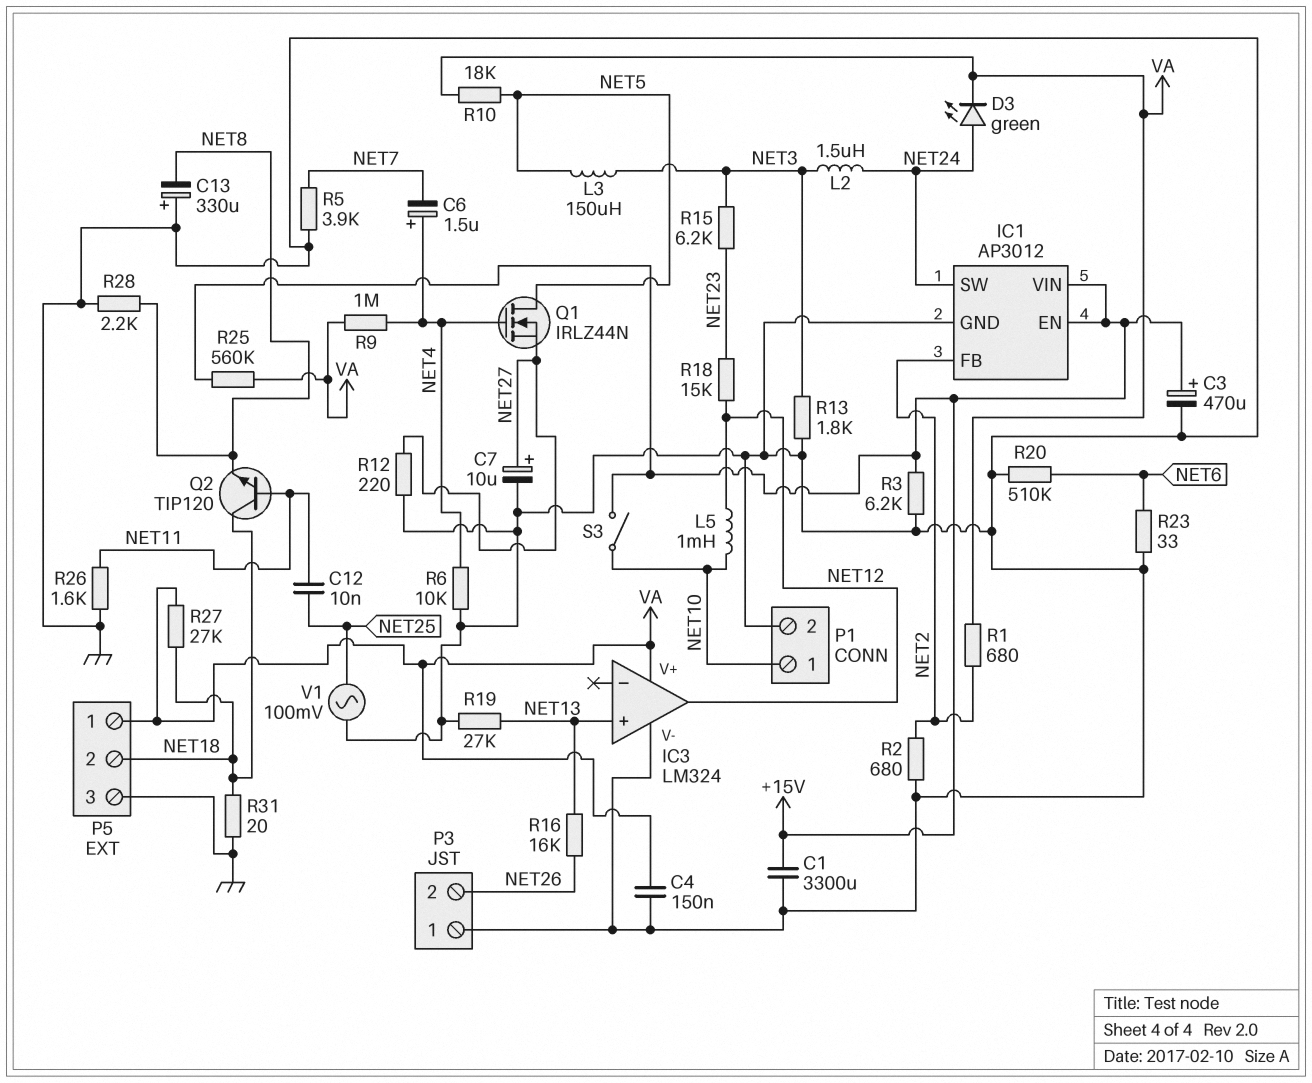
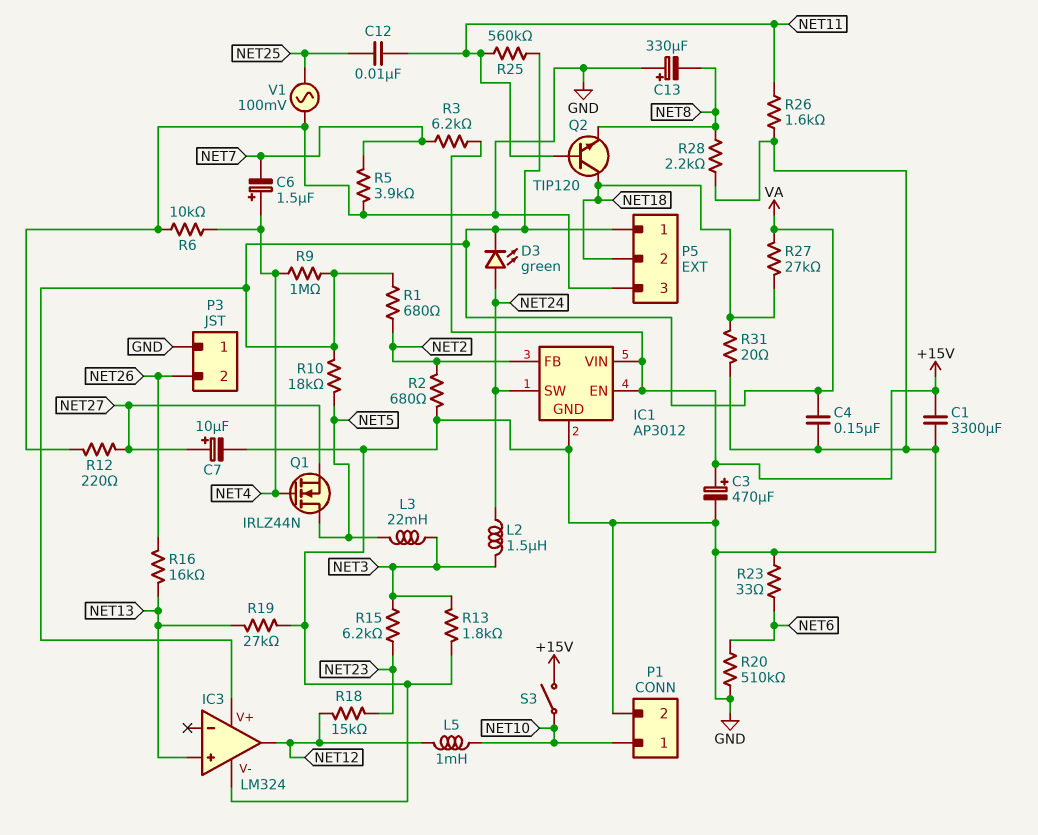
L3: 150uH (NET3, NET5) -> 22mH (NET3, NET5)
R3: 6.2k (+15V, GND) -> 6.2k (+15V, NET7)
R25: 560k (+15V, VA) -> 560k (NET11, VA)

